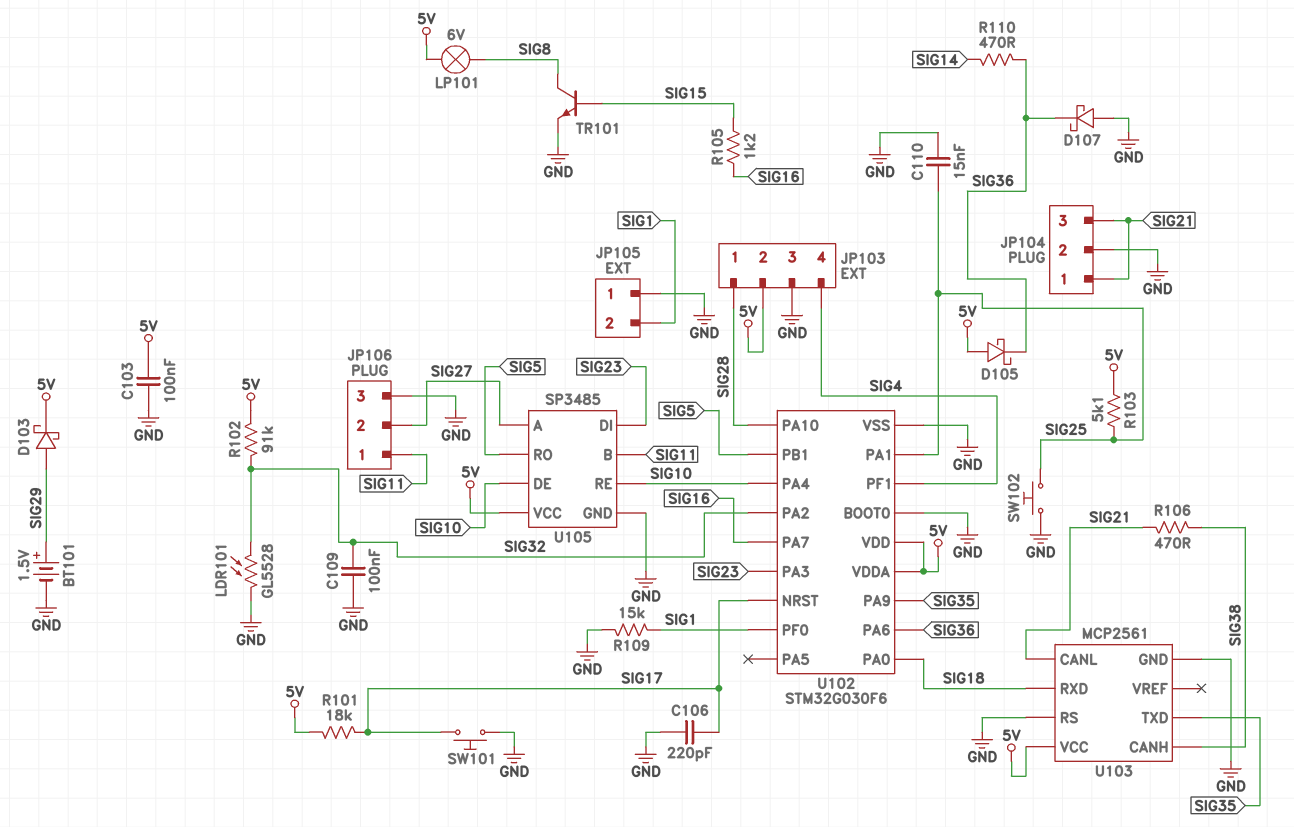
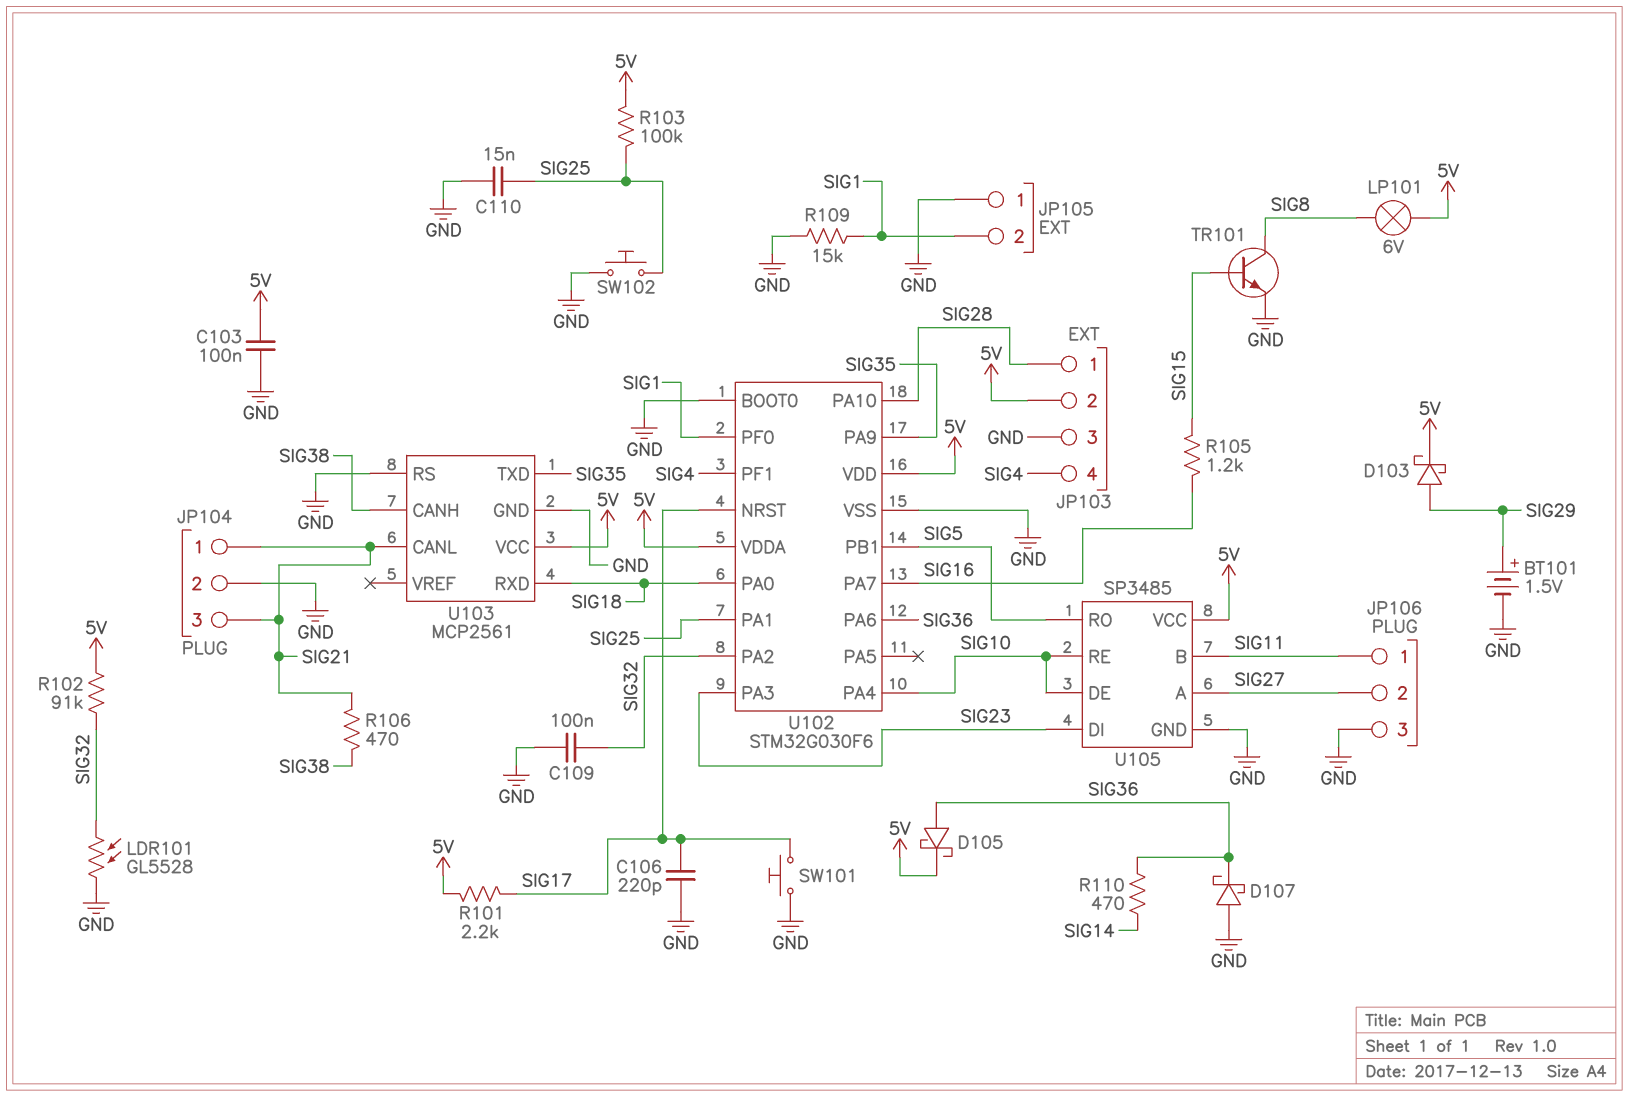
D105: schottky (A 5V, K SIG36) -> schottky (A SIG36, K 5V)
R101: 18k (5V, SIG17) -> 2.2k (5V, SIG17)
R103: 5.1k (5V, SIG25) -> 100k (5V, SIG25)

